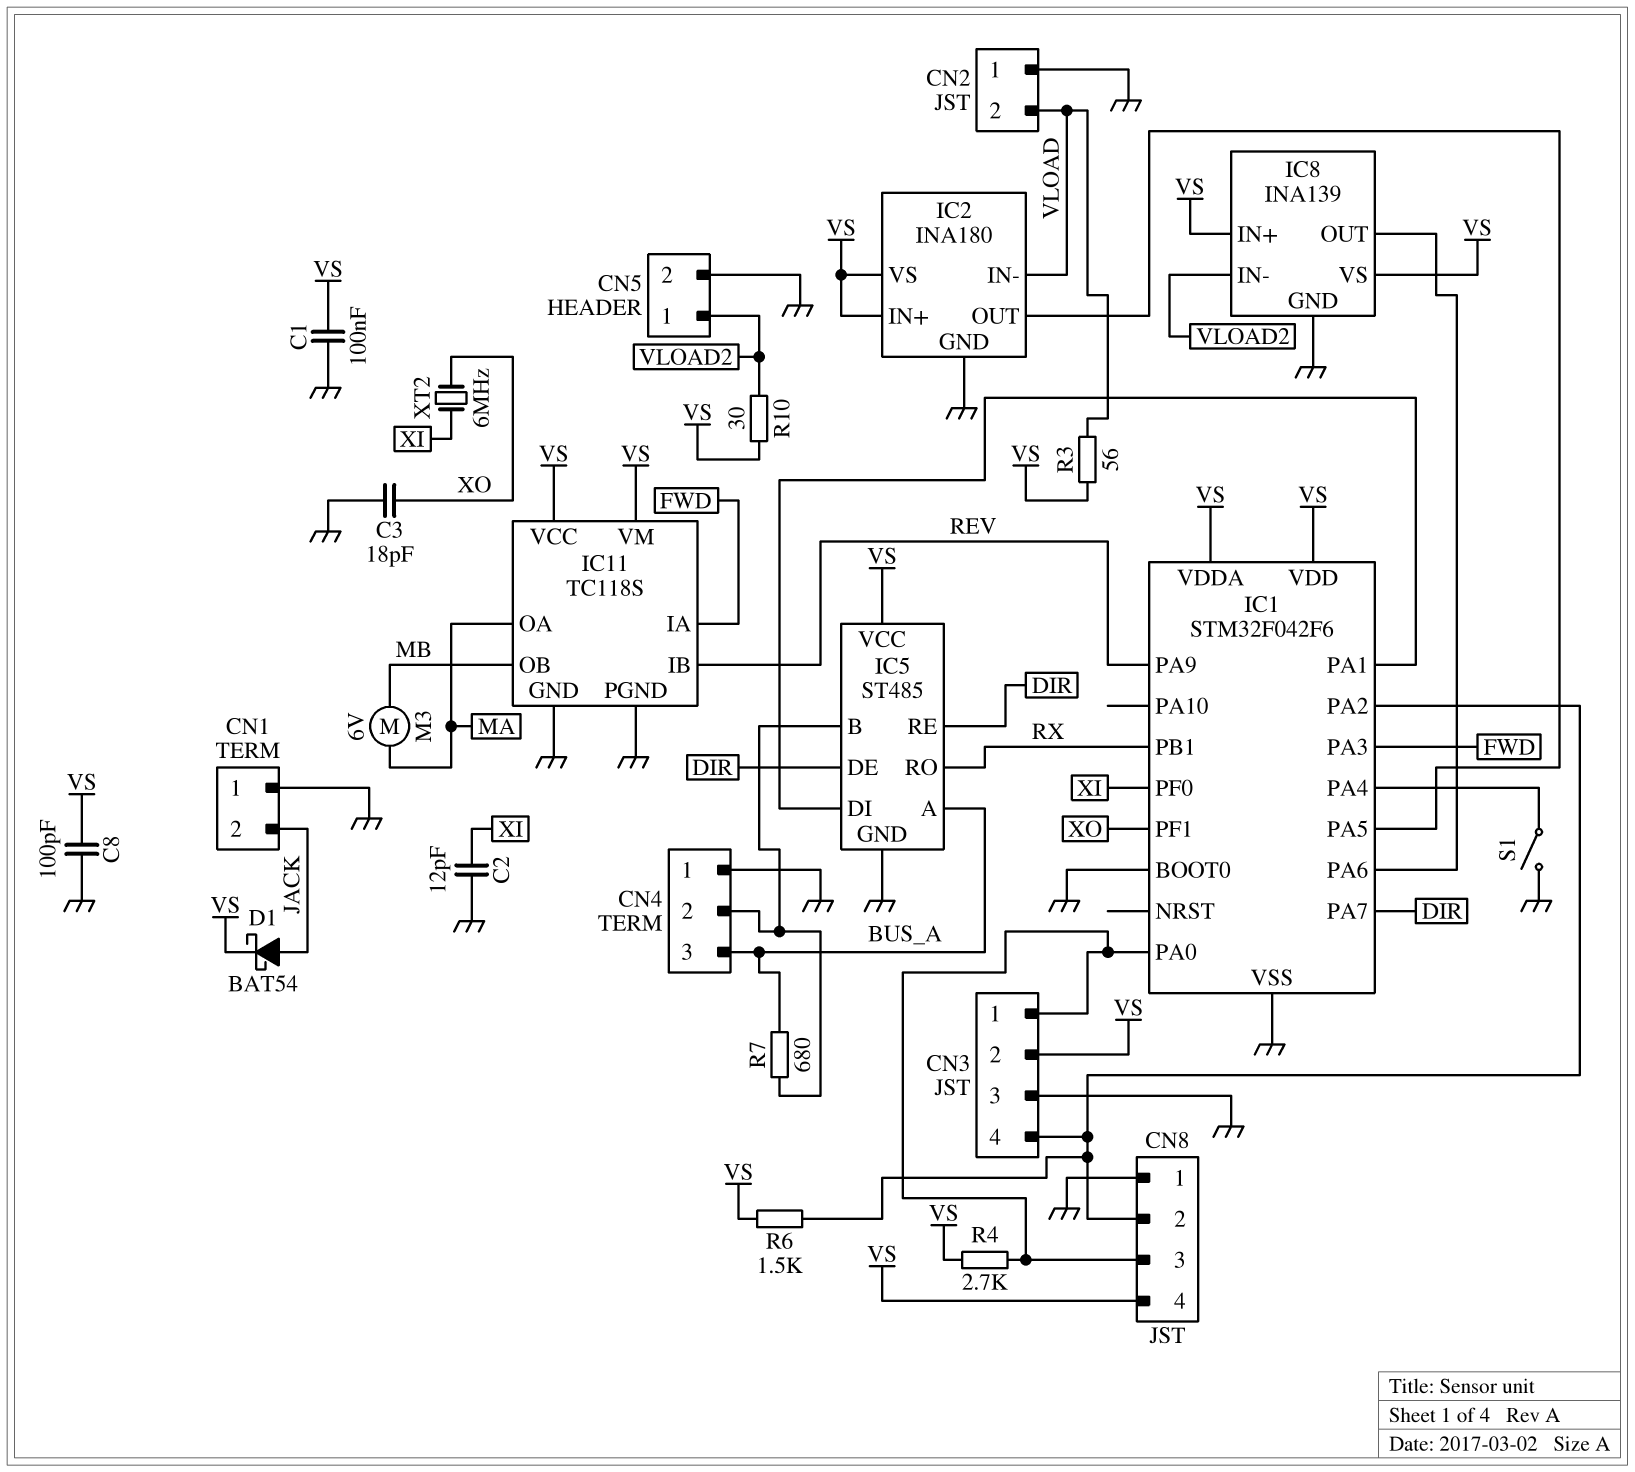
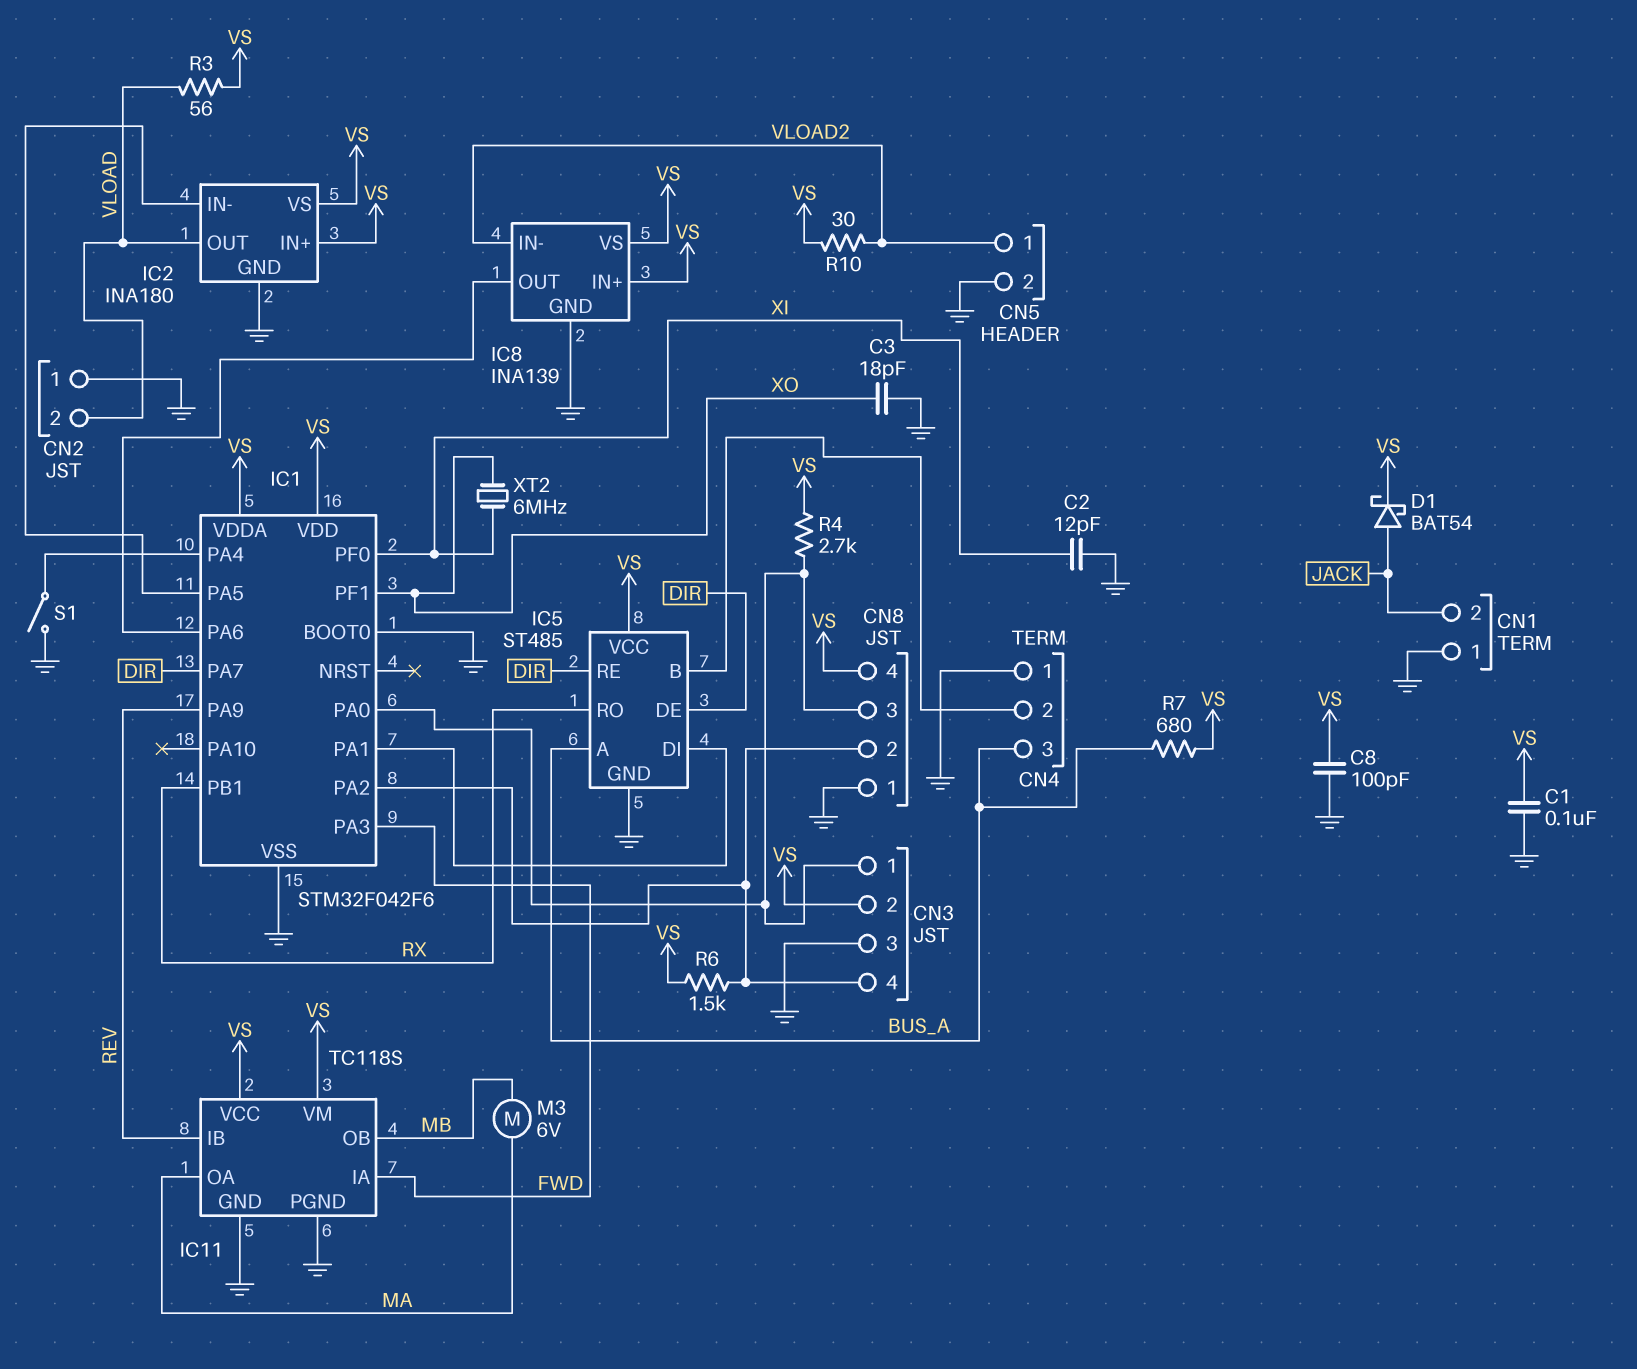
IC2 pin IN-: VLOAD -> IC1/PA5
IC2 pin OUT: IC1/PA5 -> VLOAD
R7: 680 (BUS_A, CN4/2) -> 680 (BUS_A, VS)

